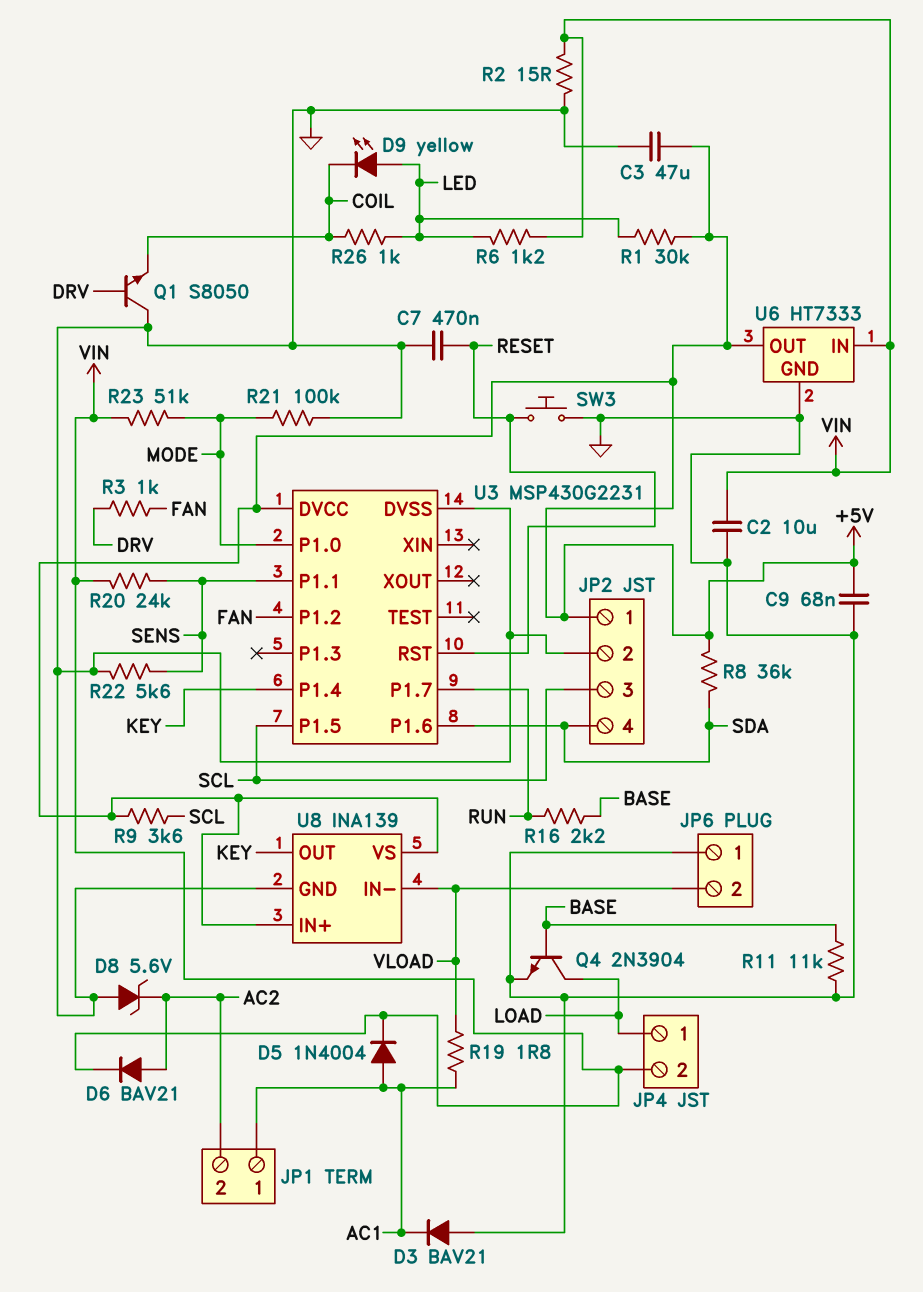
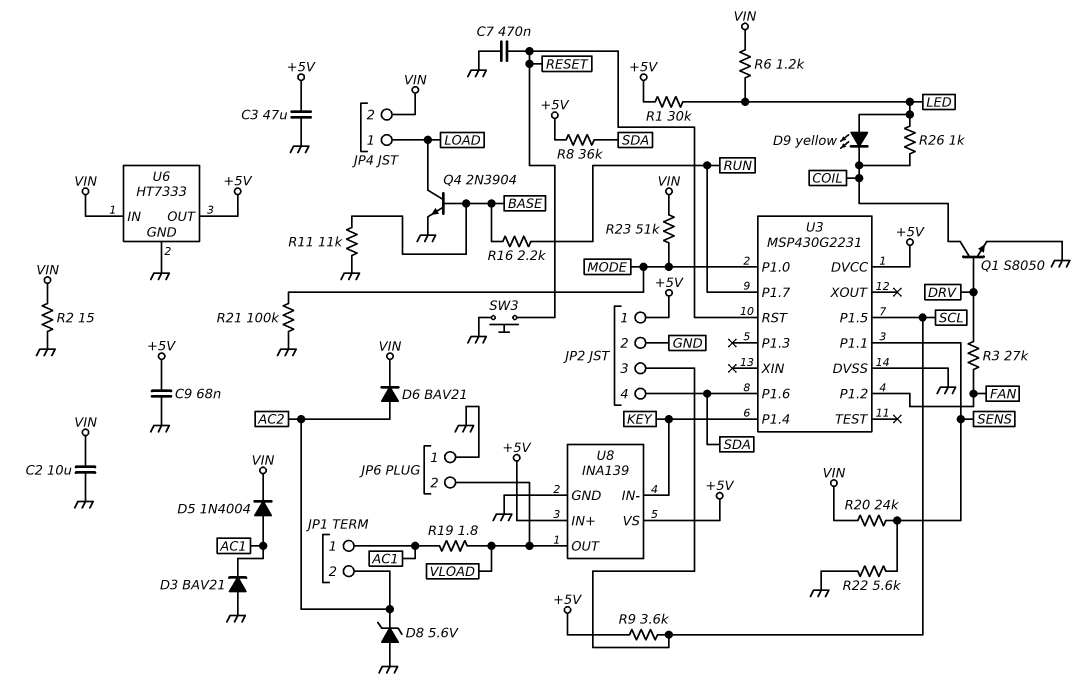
Q1: NPN S8050 (B DRV, C GND, E COIL) -> NPN S8050 (B DRV, C COIL, E GND)
R3: 1k (DRV, FAN) -> 27k (DRV, FAN)
U8 pin IN-: VLOAD -> KEY
U8 pin OUT: KEY -> VLOAD

